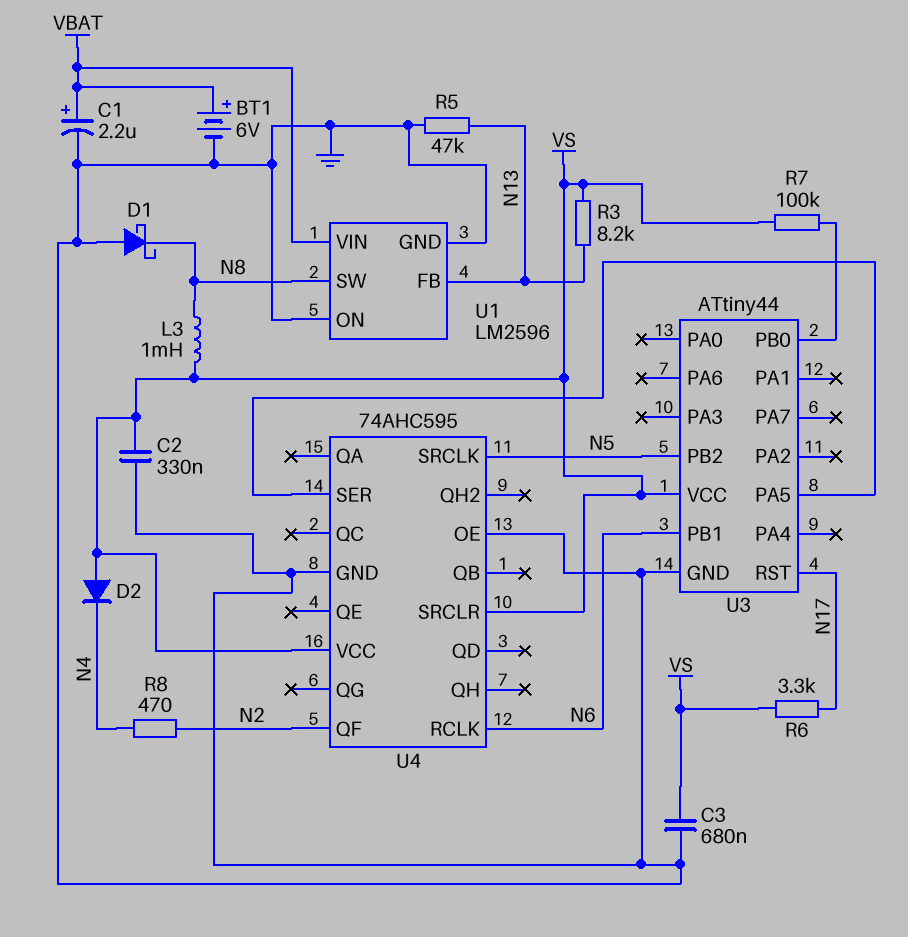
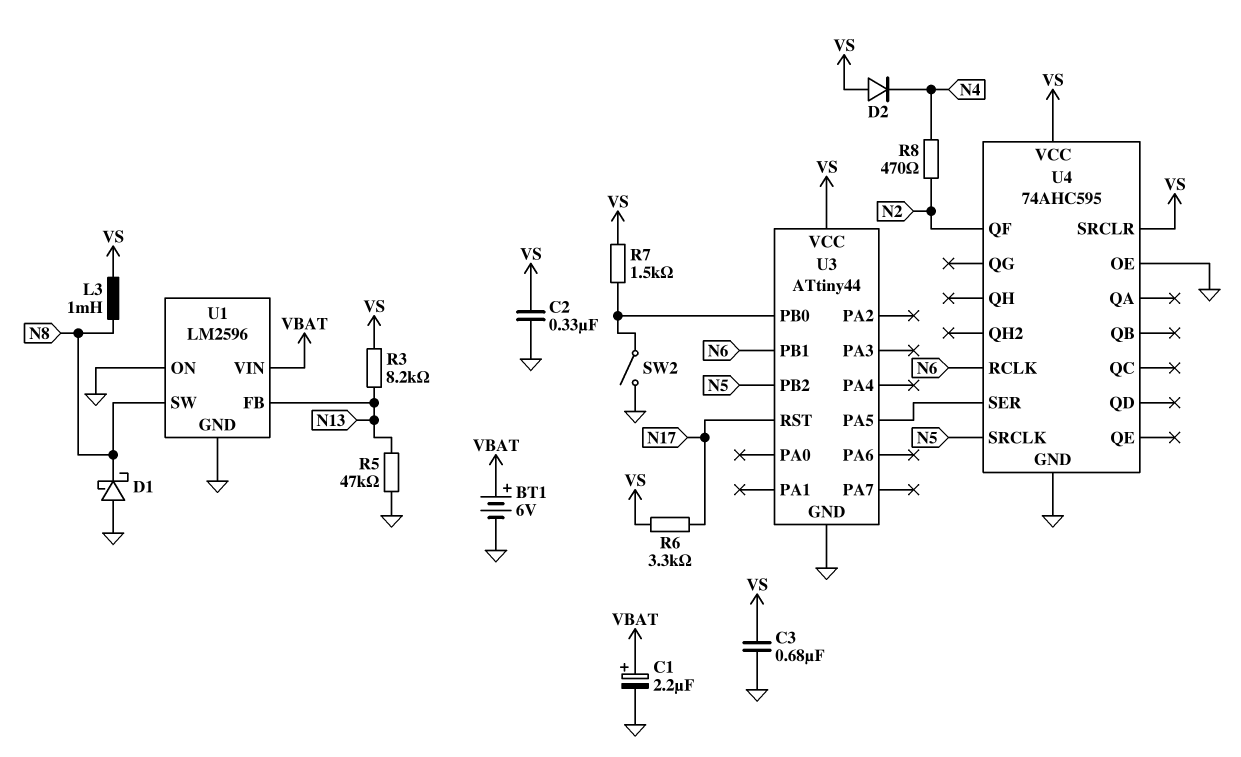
R7: 100k (U3/PB0, VS) -> 1.5k (U3/PB0, VS)
SW2: none -> switch (GND, U3/PB0)

